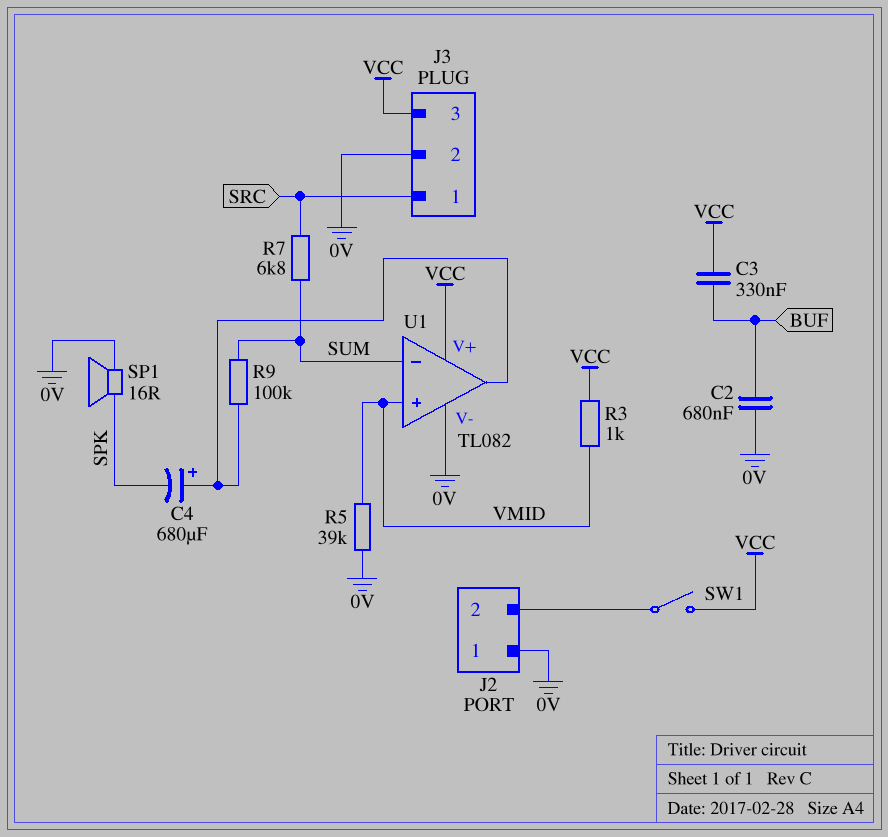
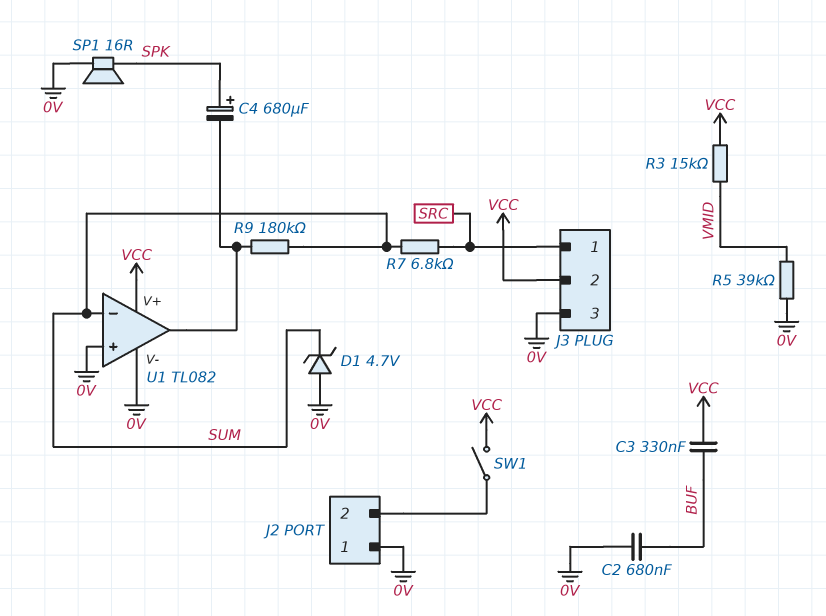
C4: 680uF (plus U1/out, minus SPK) -> 680uF (plus SPK, minus U1/out)
D1: none -> zener 4.7V (A 0V, K SUM)
J3 pin 2: 0V -> VCC
J3 pin 3: VCC -> 0V
R3: 1k (VCC, VMID) -> 15k (VCC, VMID)
R9: 100k (SUM, U1/out) -> 180k (SUM, U1/out)
U1 pin in+: VMID -> 0V

